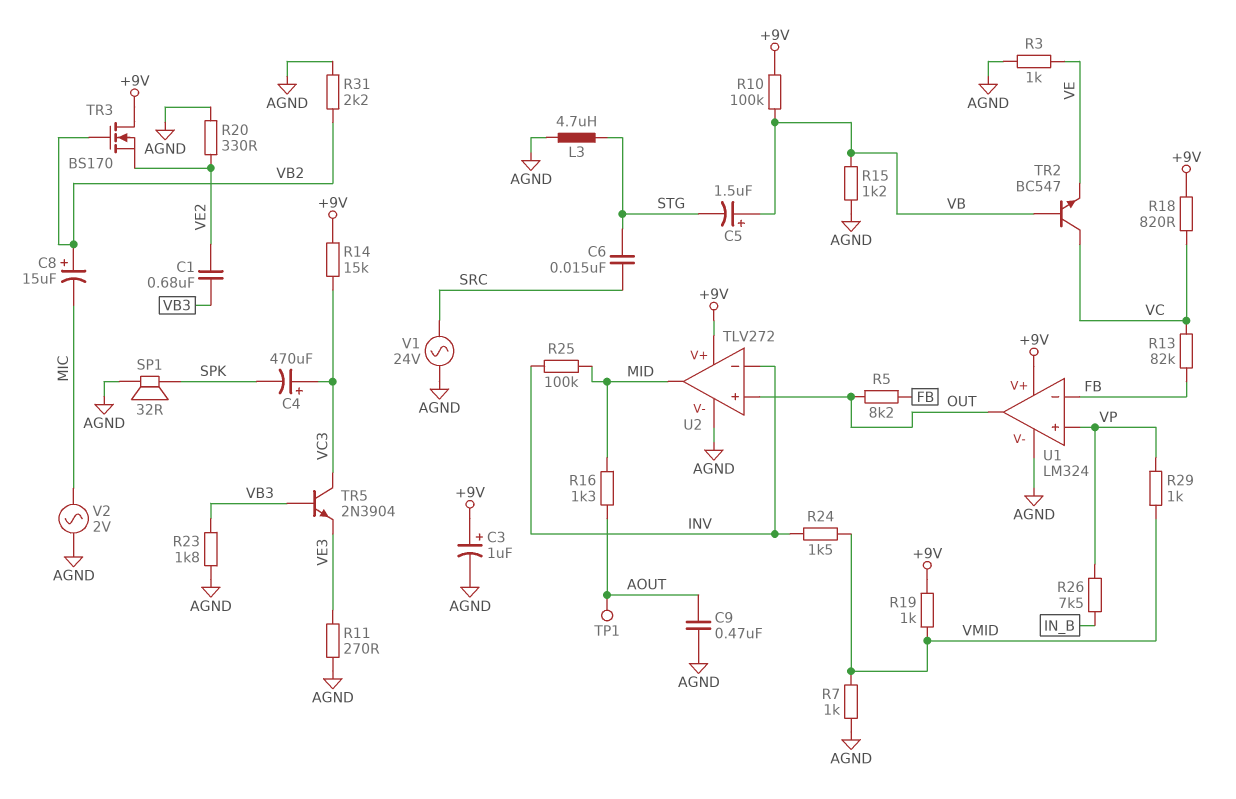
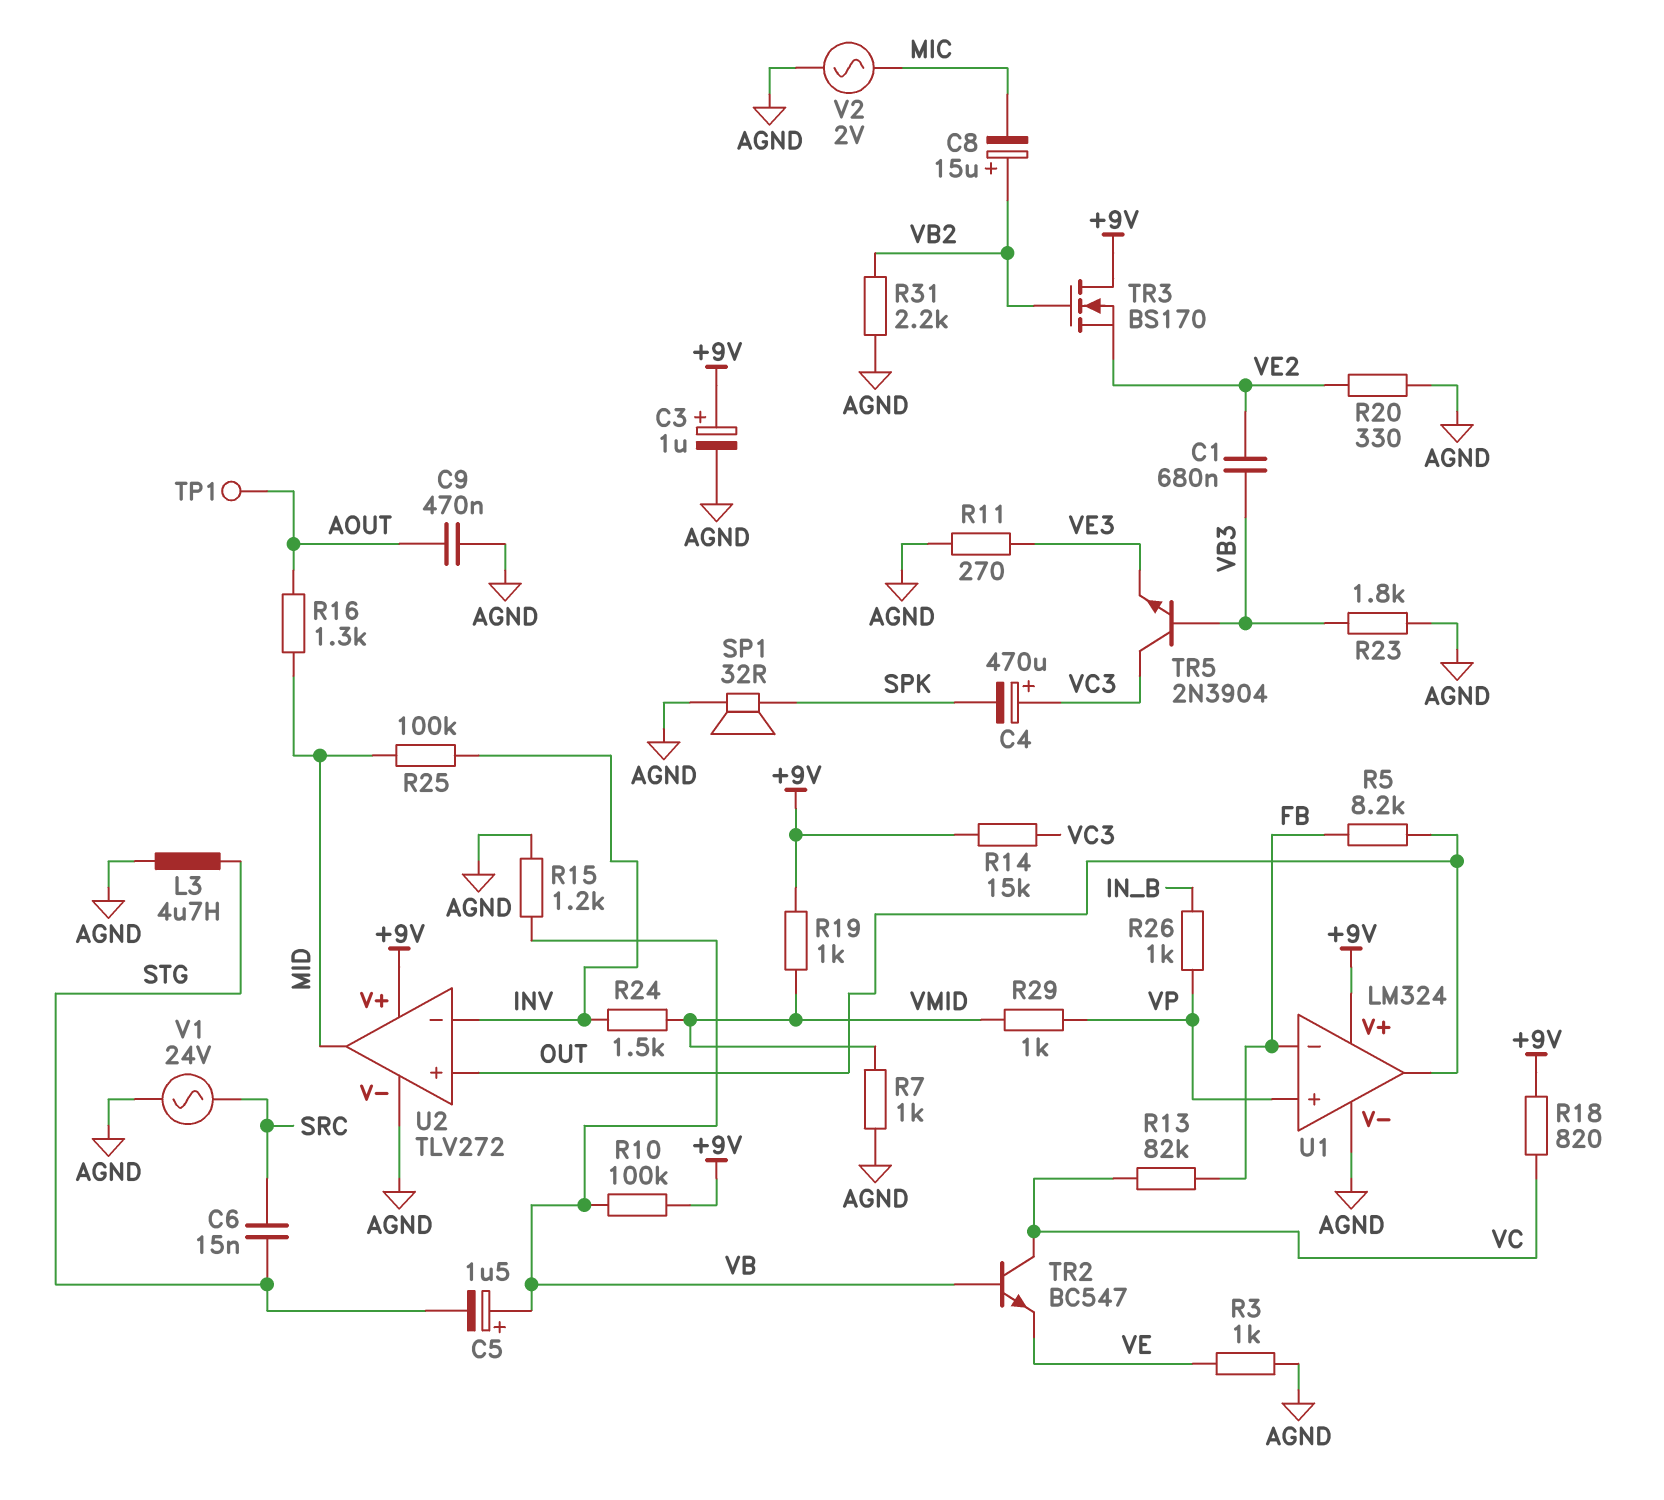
R26: 7.5k (IN_B, VP) -> 1k (IN_B, VP)

